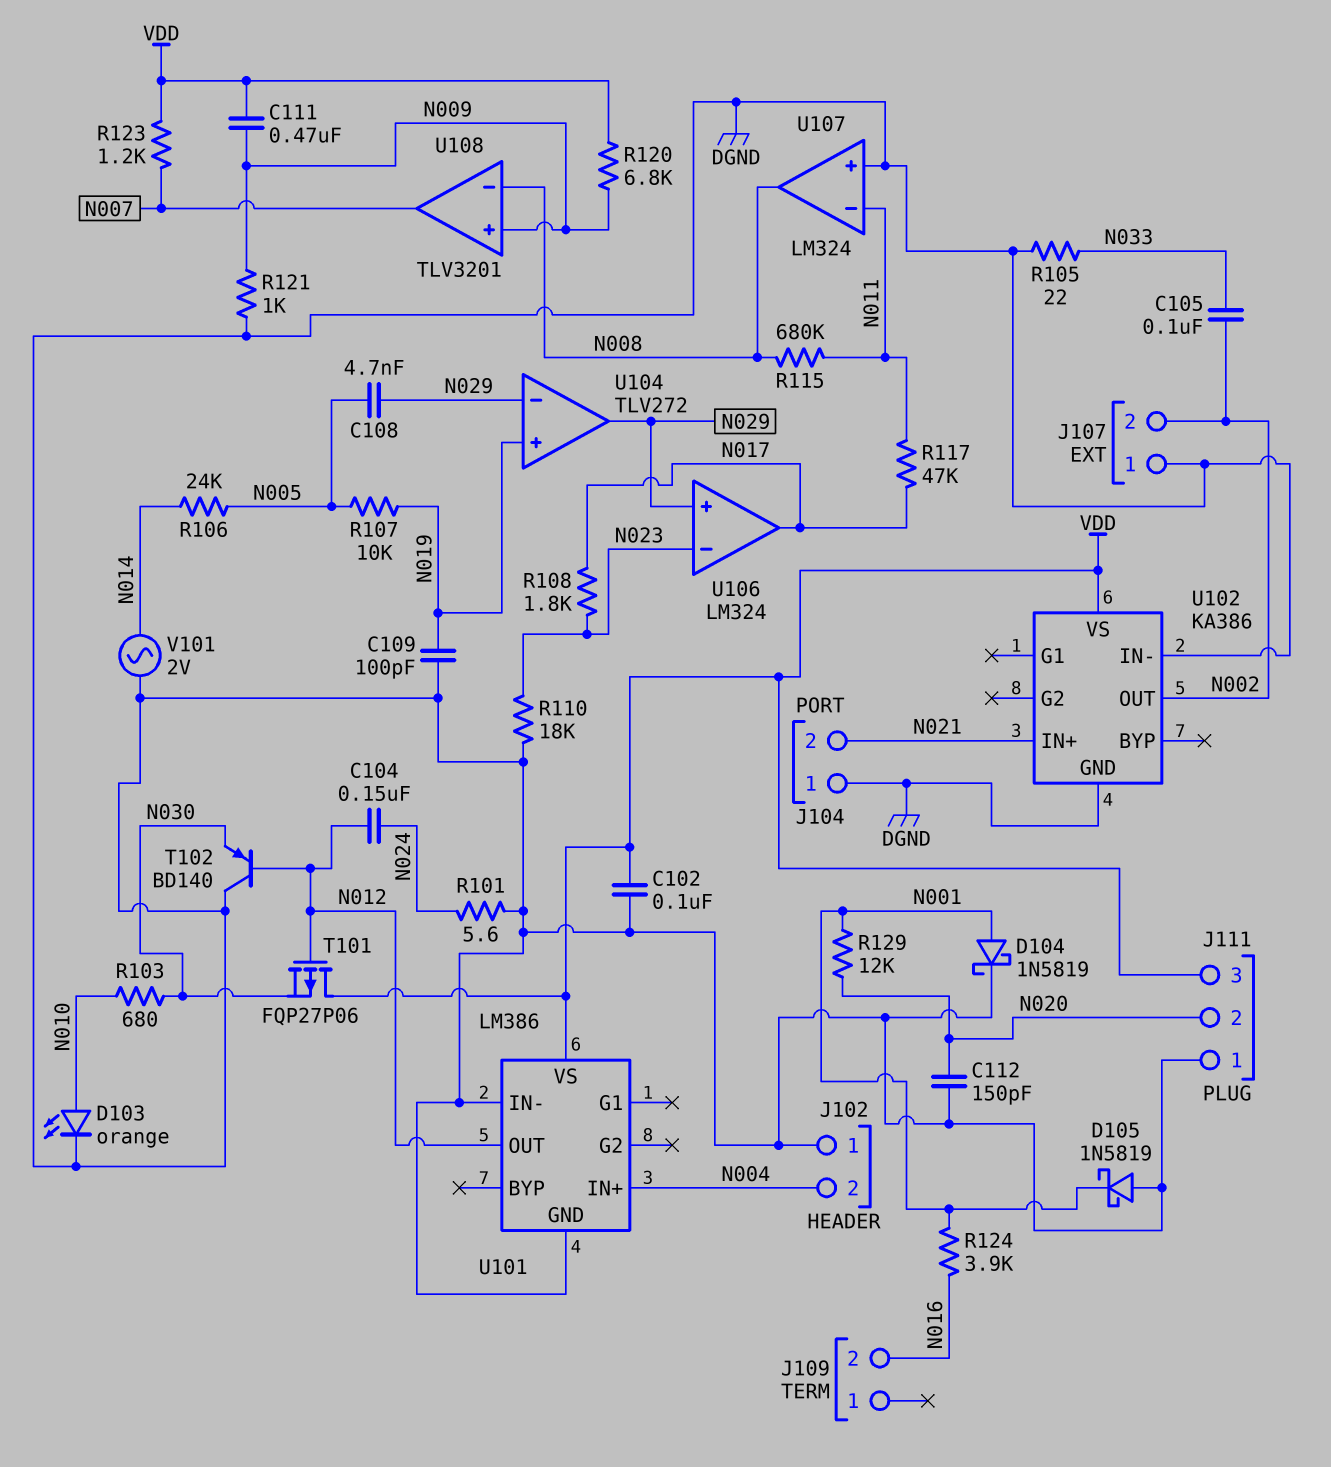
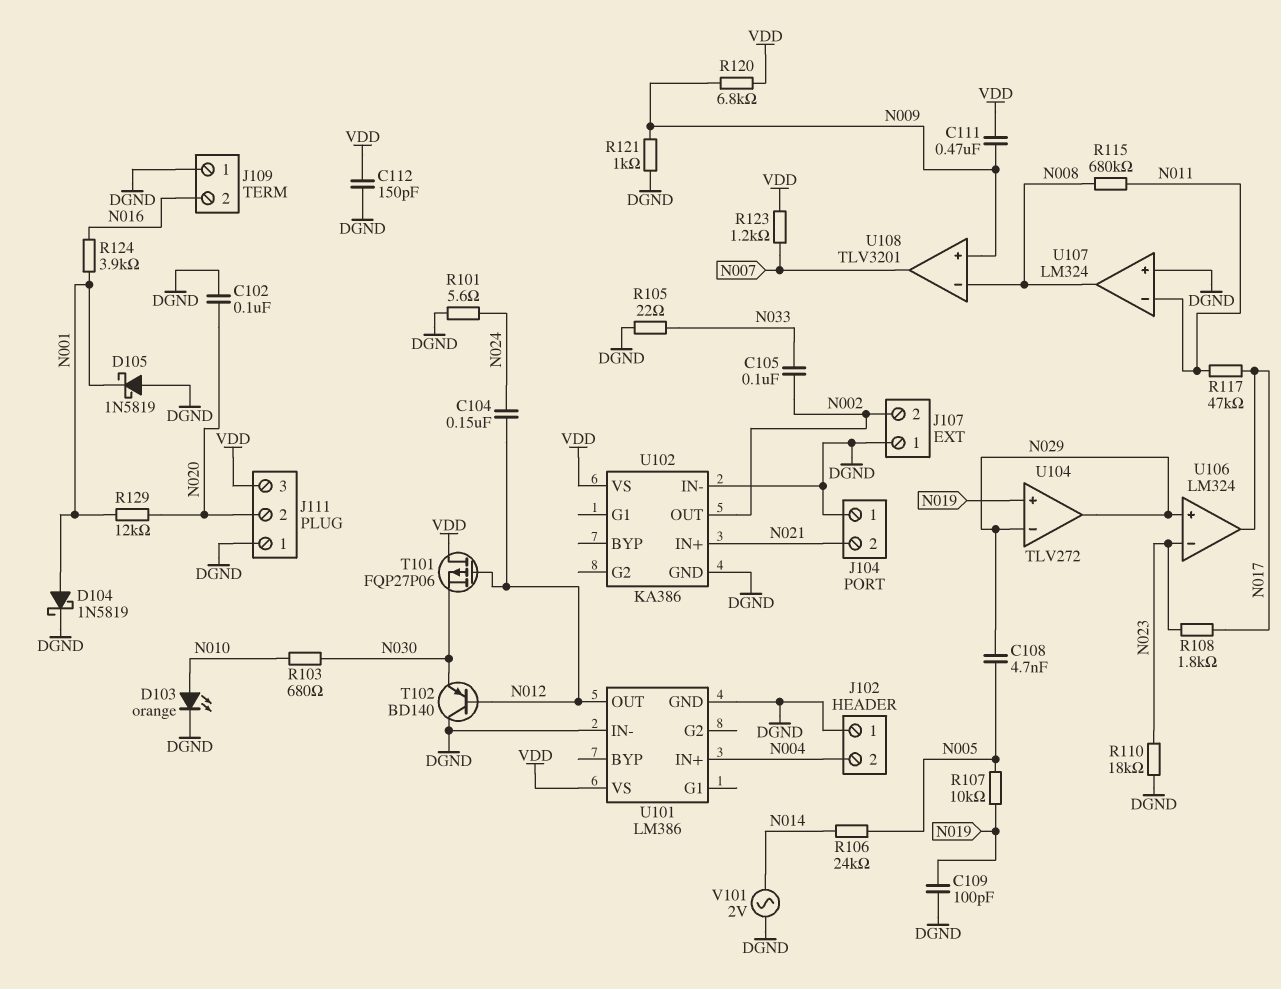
C102: 100nF (DGND, VDD) -> 100nF (DGND, N020)
C112: 150pF (DGND, N020) -> 150pF (DGND, VDD)
J109 pin 1: none -> DGND

